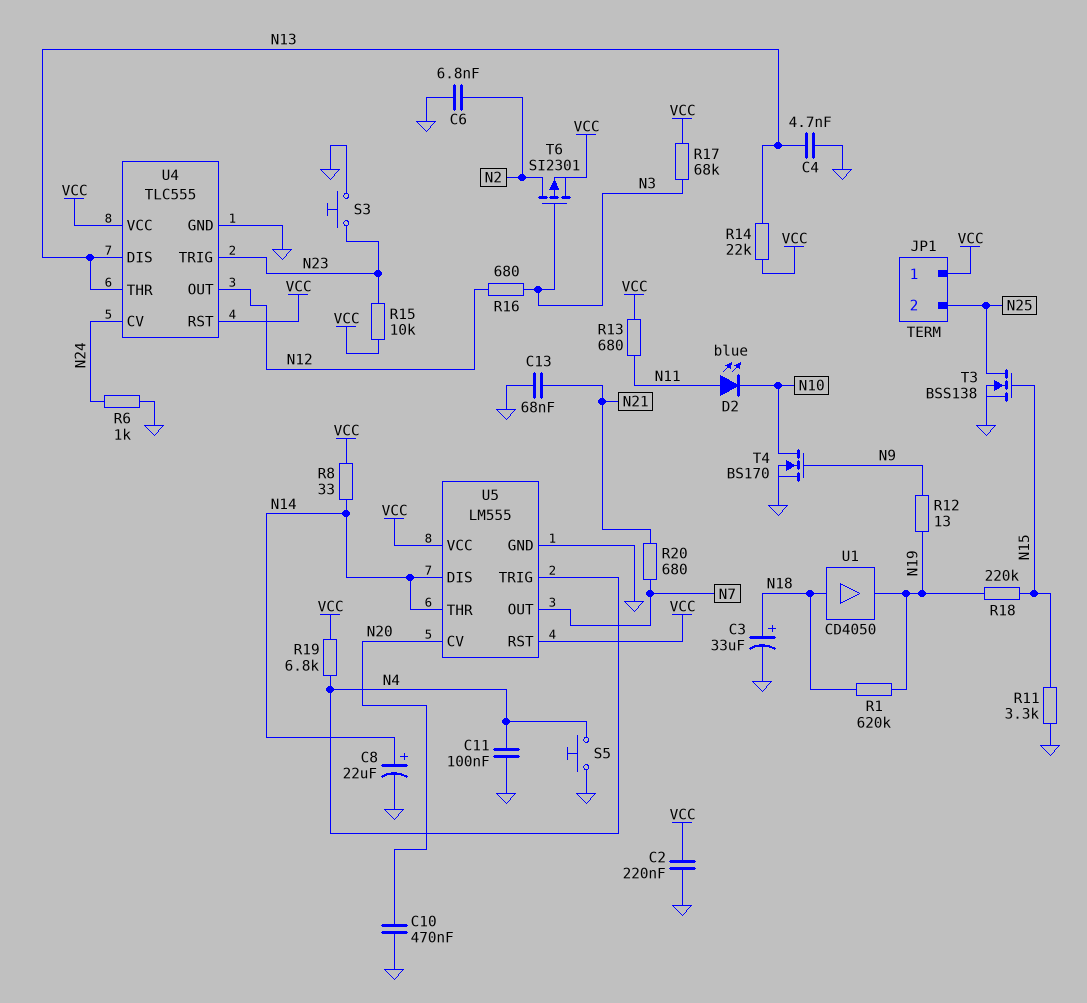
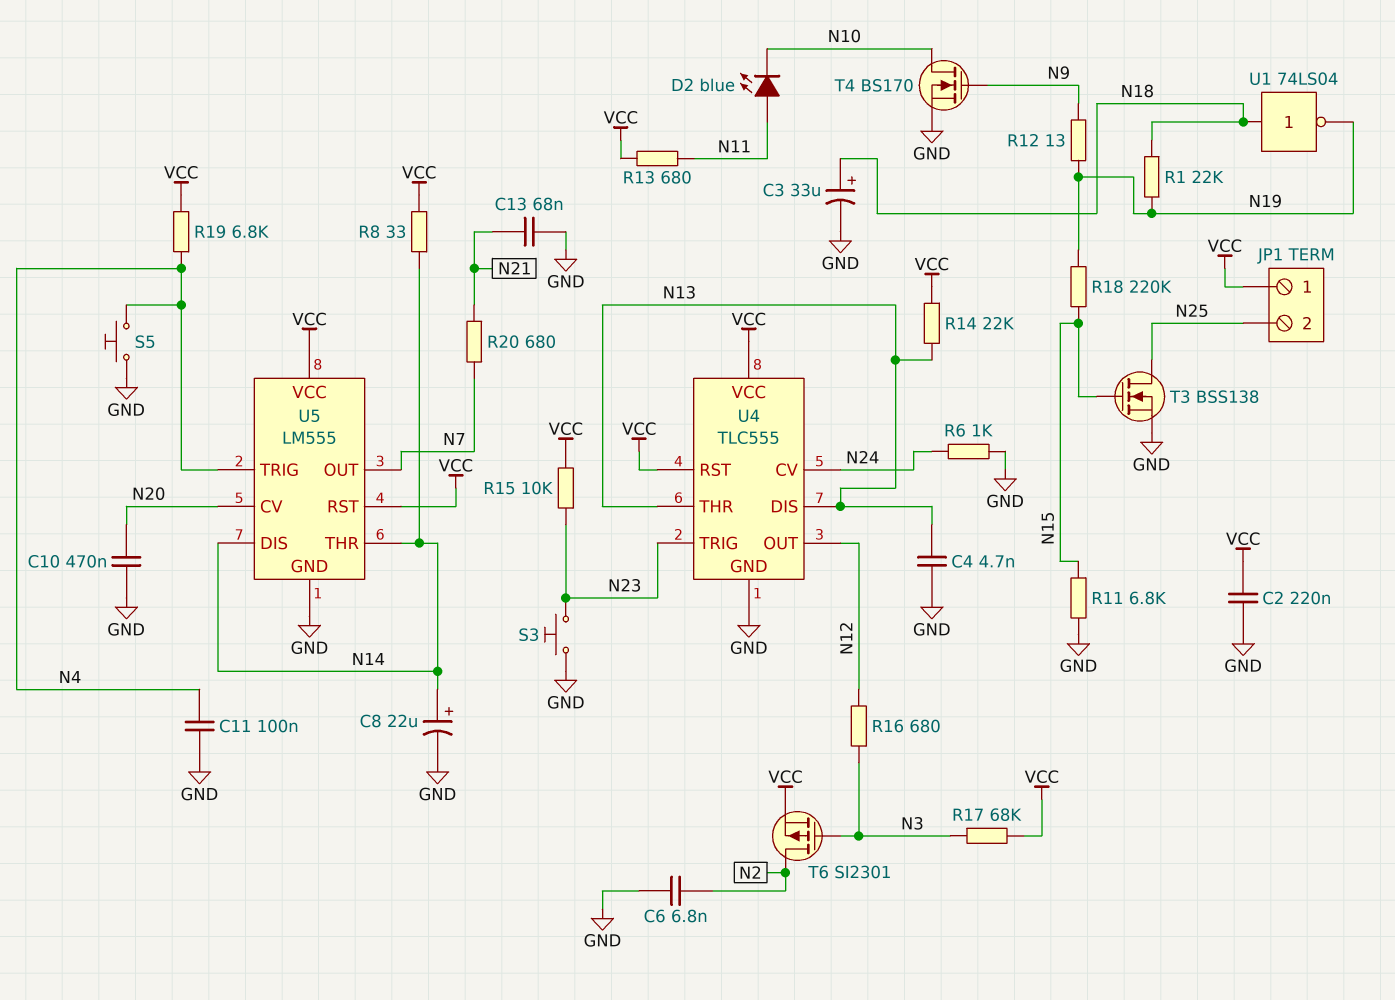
R1: 620k (N18, N19) -> 22k (N18, N19)
R11: 3.3k (GND, N15) -> 6.8k (GND, N15)
U1: buffer CD4050 (in N18, out N19) -> NOT 74LS04 (in N18, out N19)

